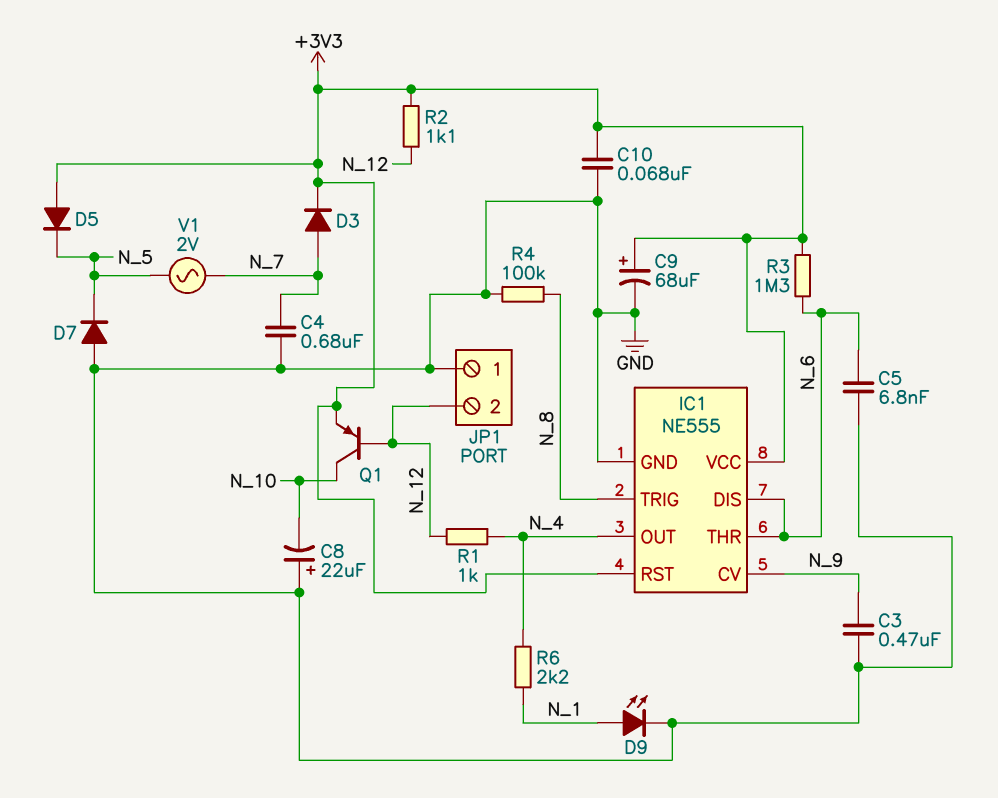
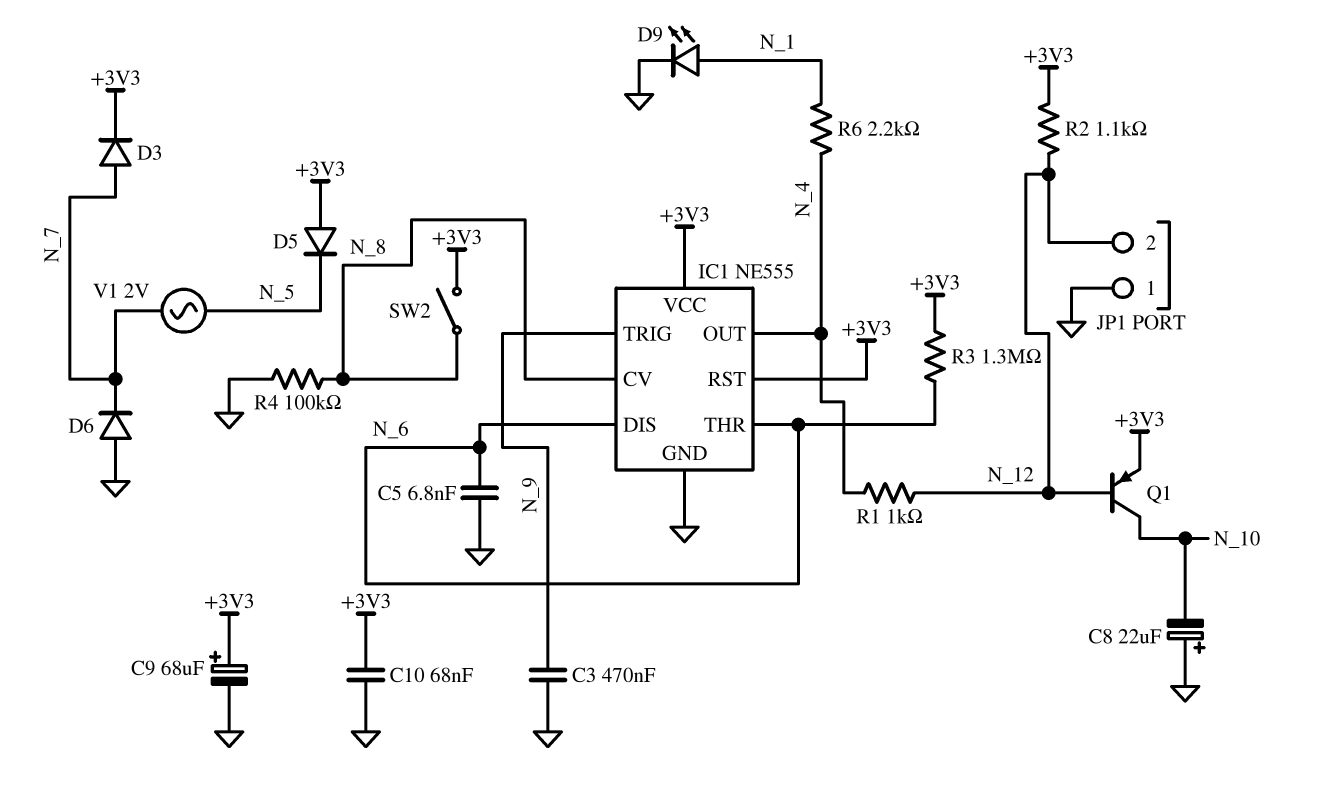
C4: 680nF (GND, N_7) -> none
D6: none -> diode (A GND, K N_7)
D7: diode (A GND, K N_5) -> none
IC1 pin CV: N_9 -> N_8
IC1 pin TRIG: N_8 -> N_9
SW2: none -> switch (+3V3, N_8)

